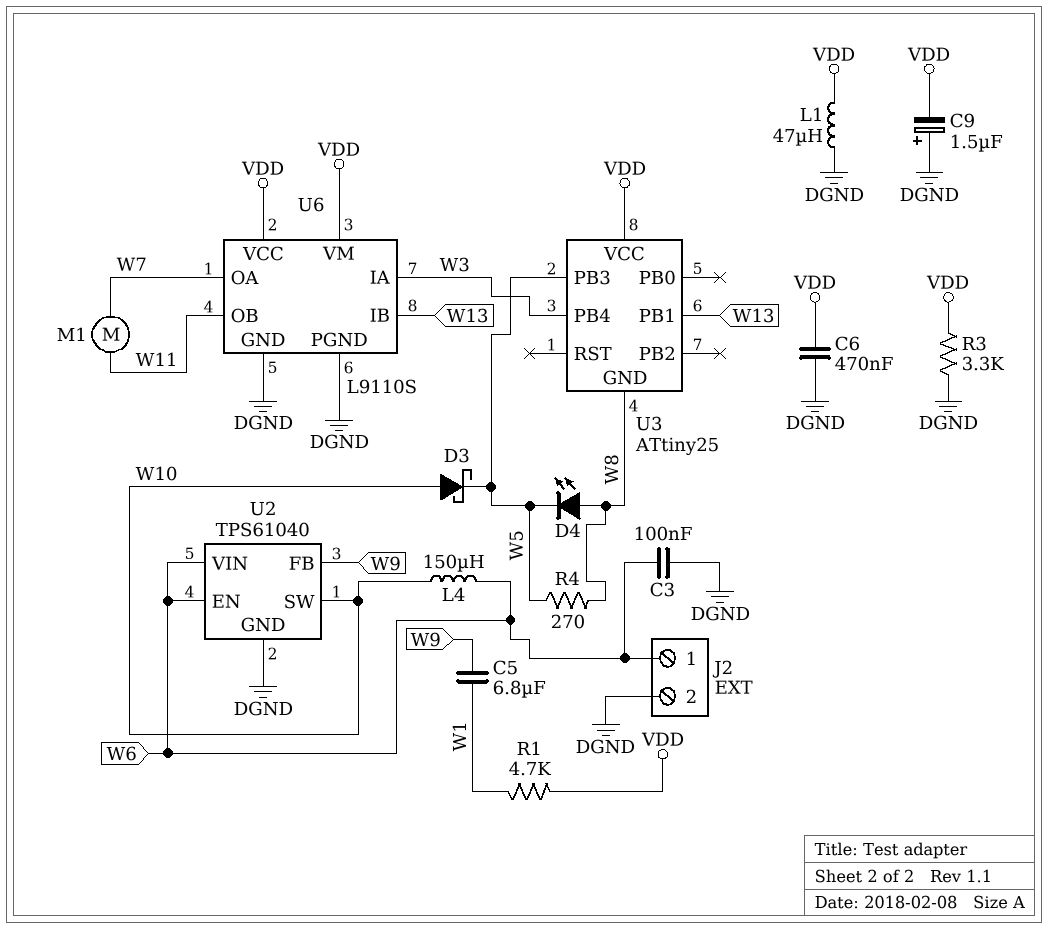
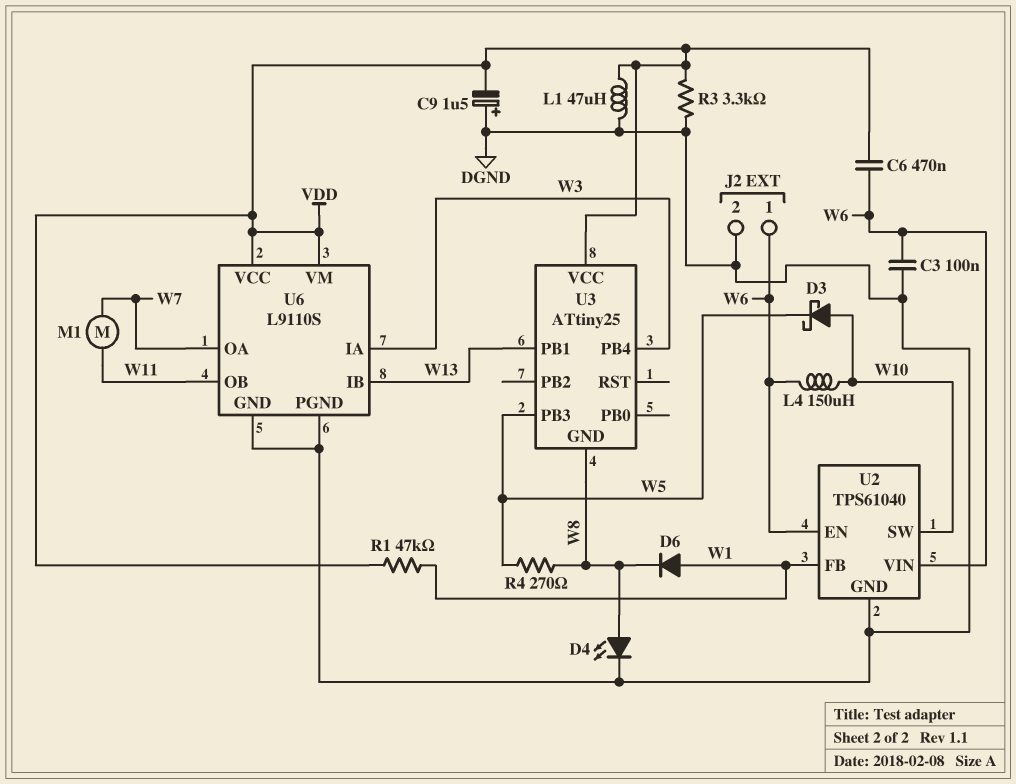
C5: 6.8uF (W1, W9) -> none
C6: 470nF (DGND, VDD) -> 470nF (VDD, W6)
D4: LED (A W8, K W5) -> LED (A W8, K DGND)
D6: none -> diode (A W1, K W8)
R1: 4.7k (VDD, W1) -> 47k (VDD, W1)
U2 pin FB: W9 -> W1

